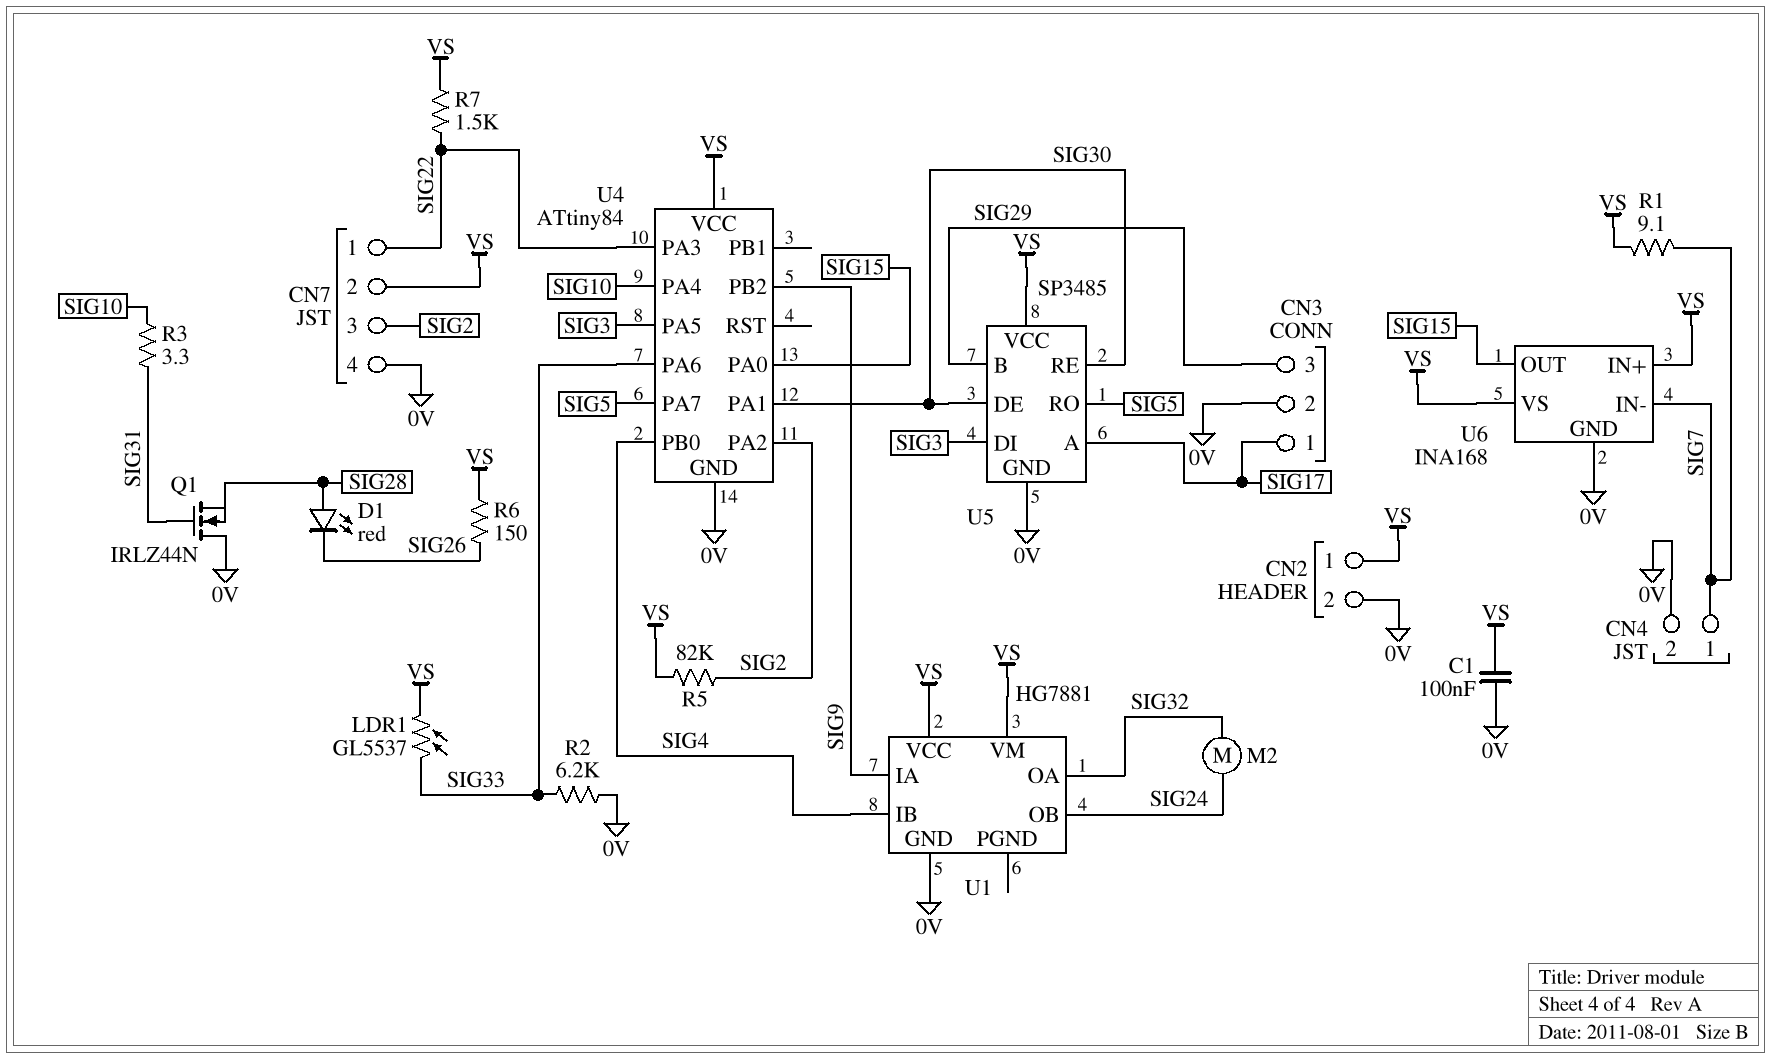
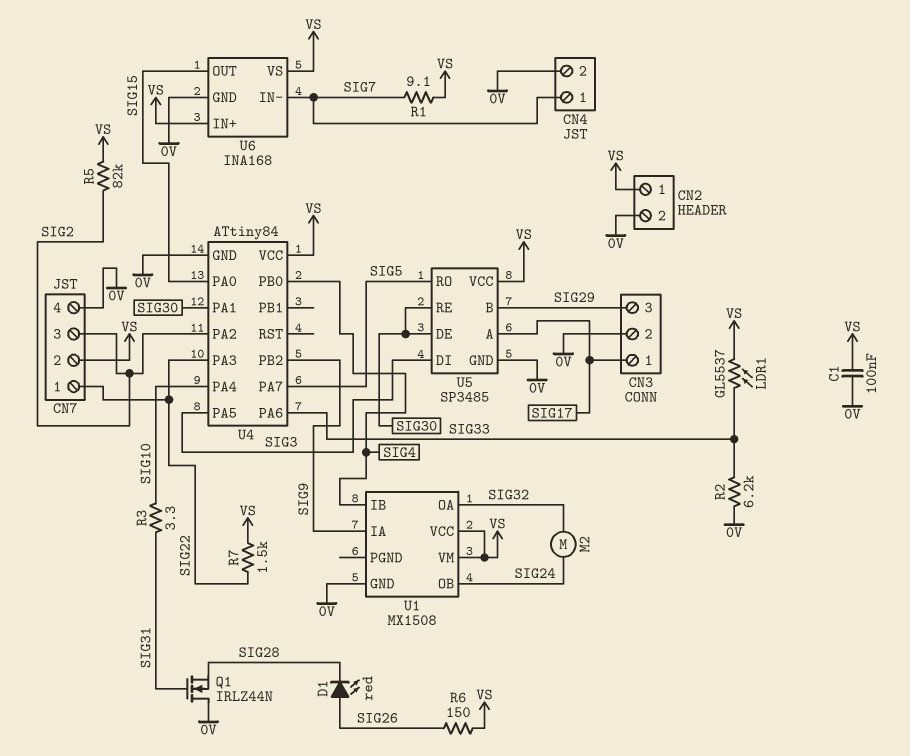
D1: LED red (A SIG28, K SIG26) -> LED red (A SIG26, K SIG28)
U1: HG7881 -> MX1508

